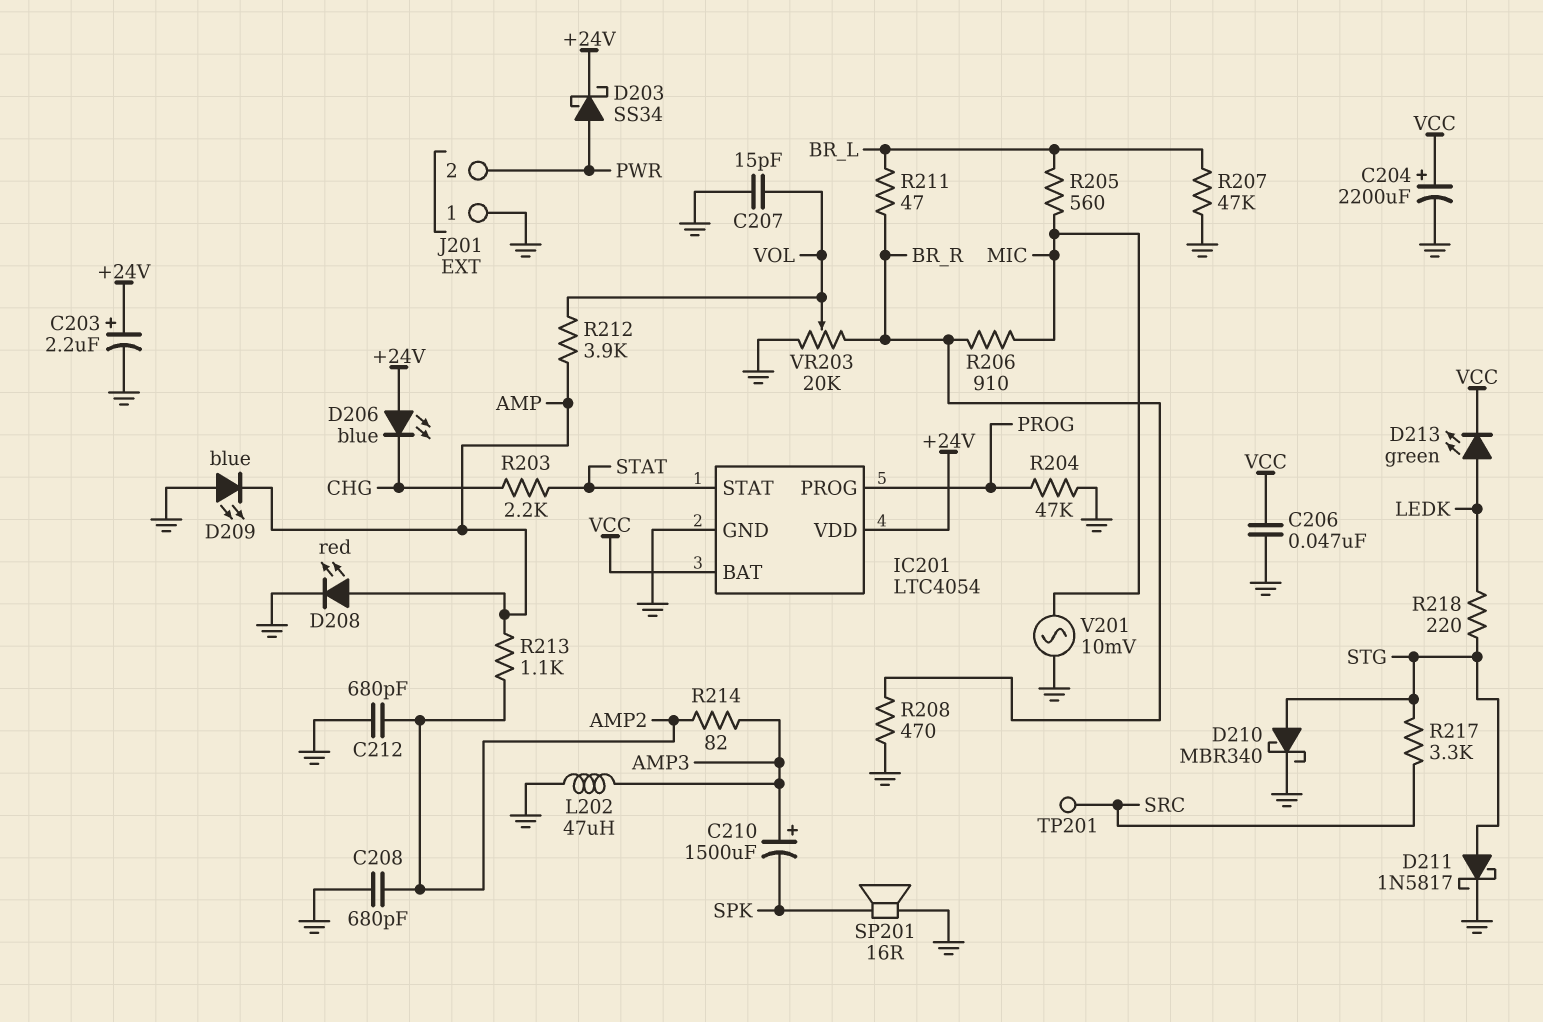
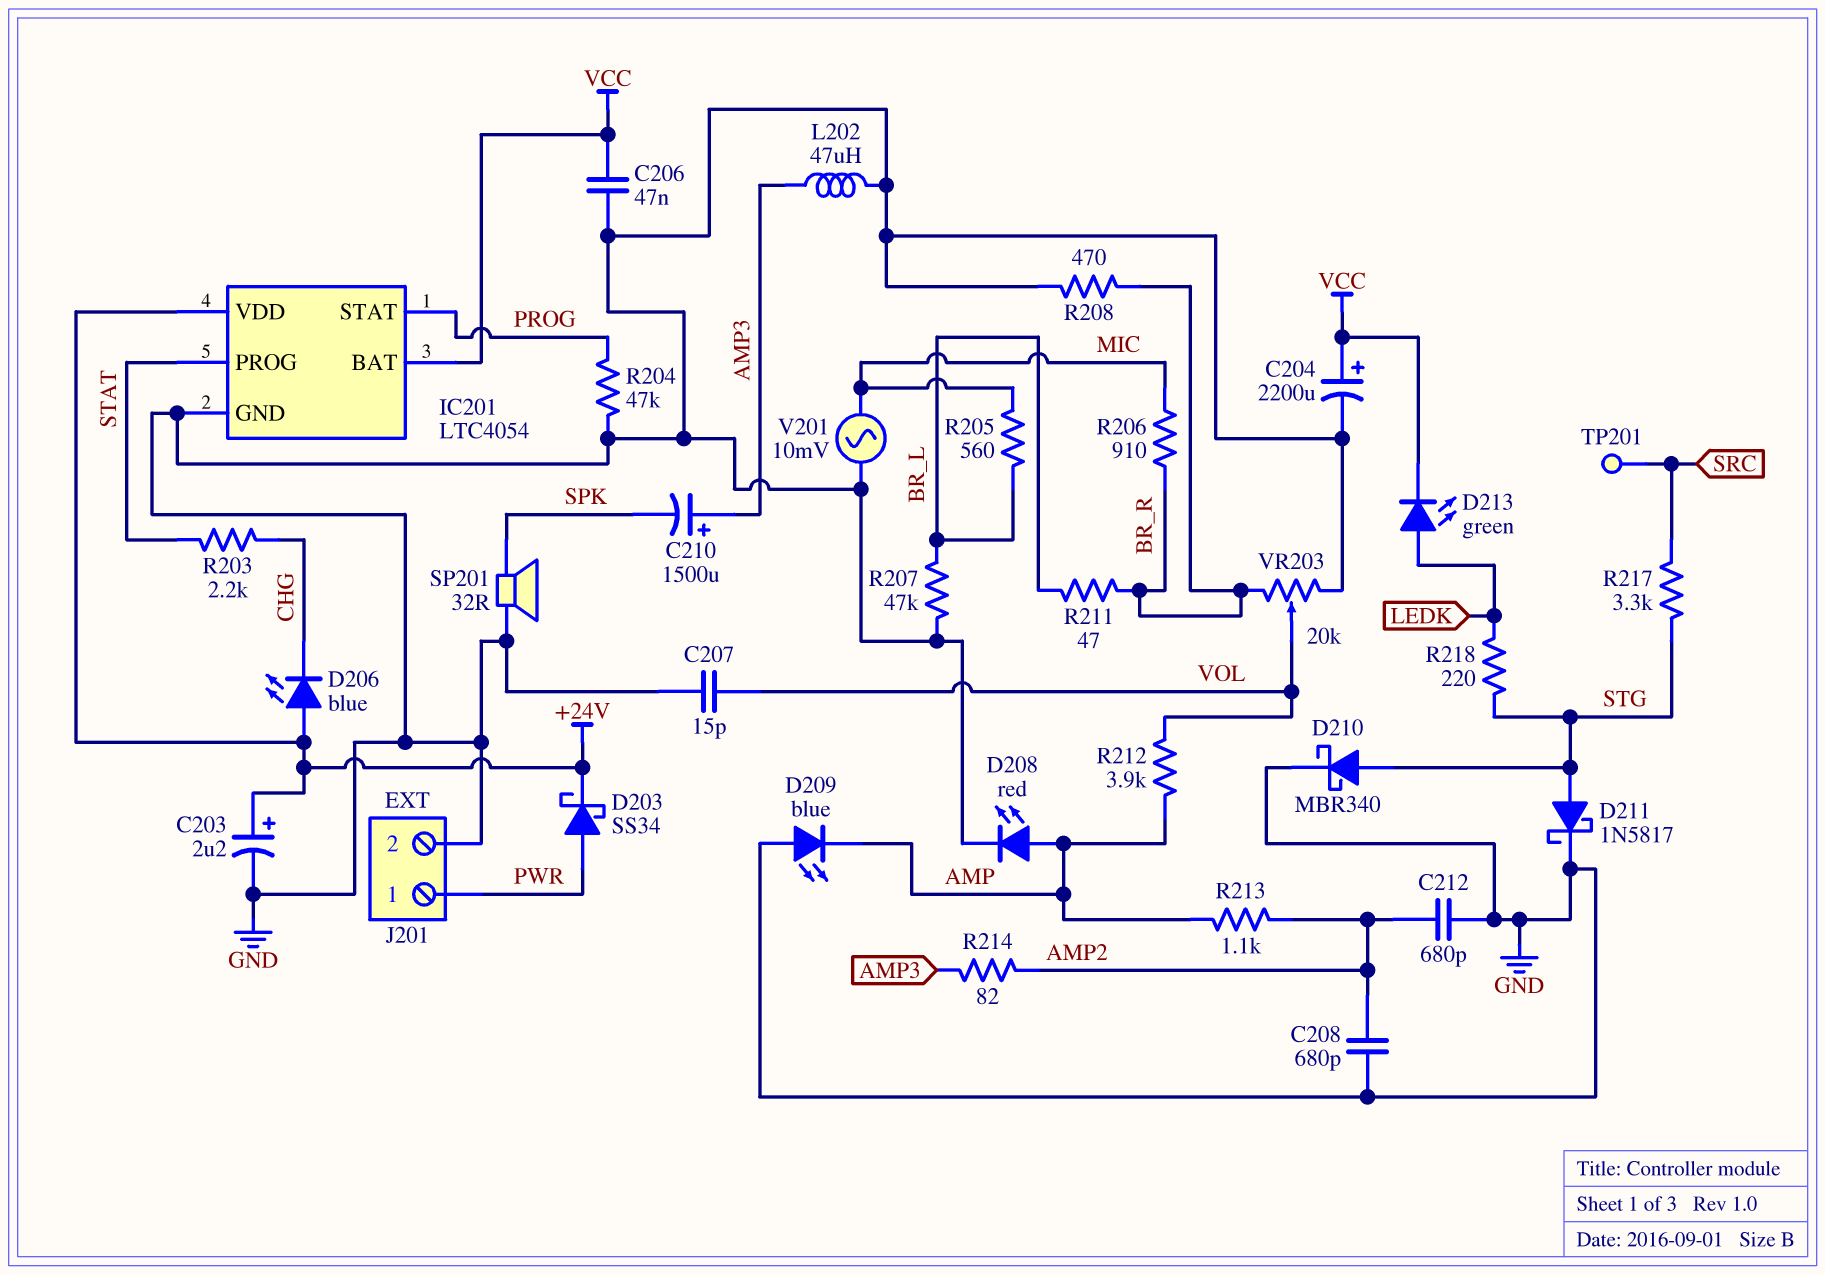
IC201 pin PROG: PROG -> STAT
IC201 pin STAT: STAT -> PROG
J201 pin 1: GND -> PWR
J201 pin 2: PWR -> GND
SP201: speaker 16R (GND, SPK) -> speaker 32R (GND, SPK)

